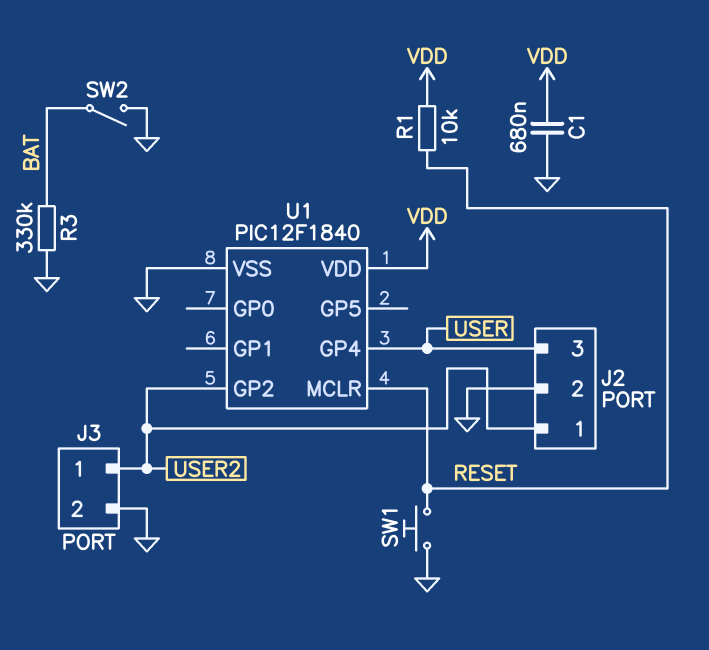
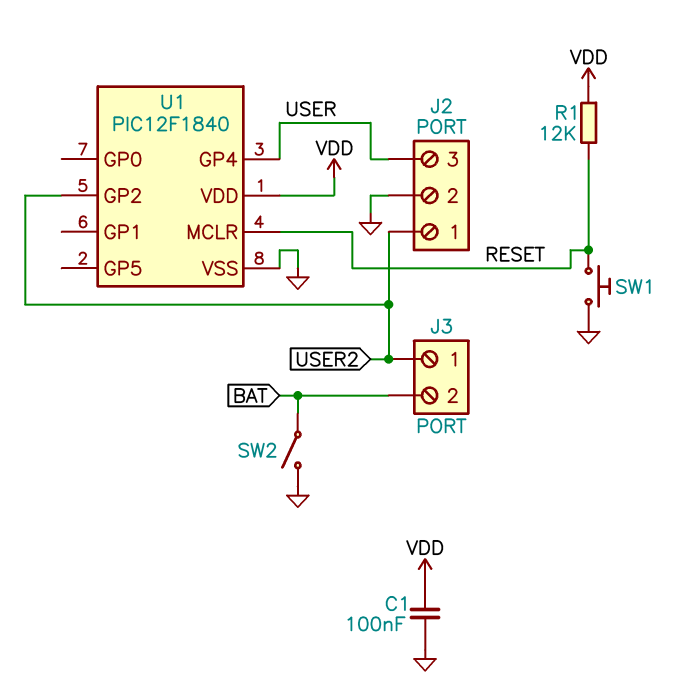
C1: 680nF (GND, VDD) -> 100nF (GND, VDD)
J3 pin 2: GND -> BAT
R1: 10k (RESET, VDD) -> 12k (RESET, VDD)
R3: 330k (BAT, GND) -> none

